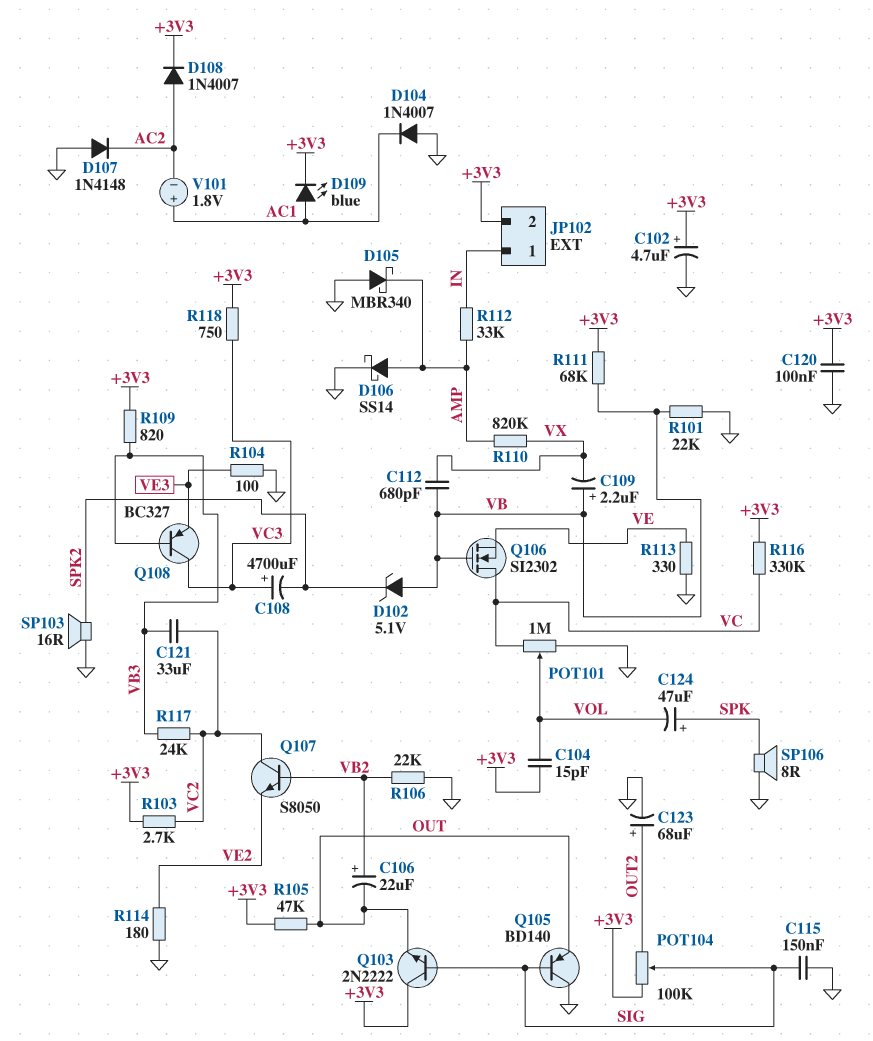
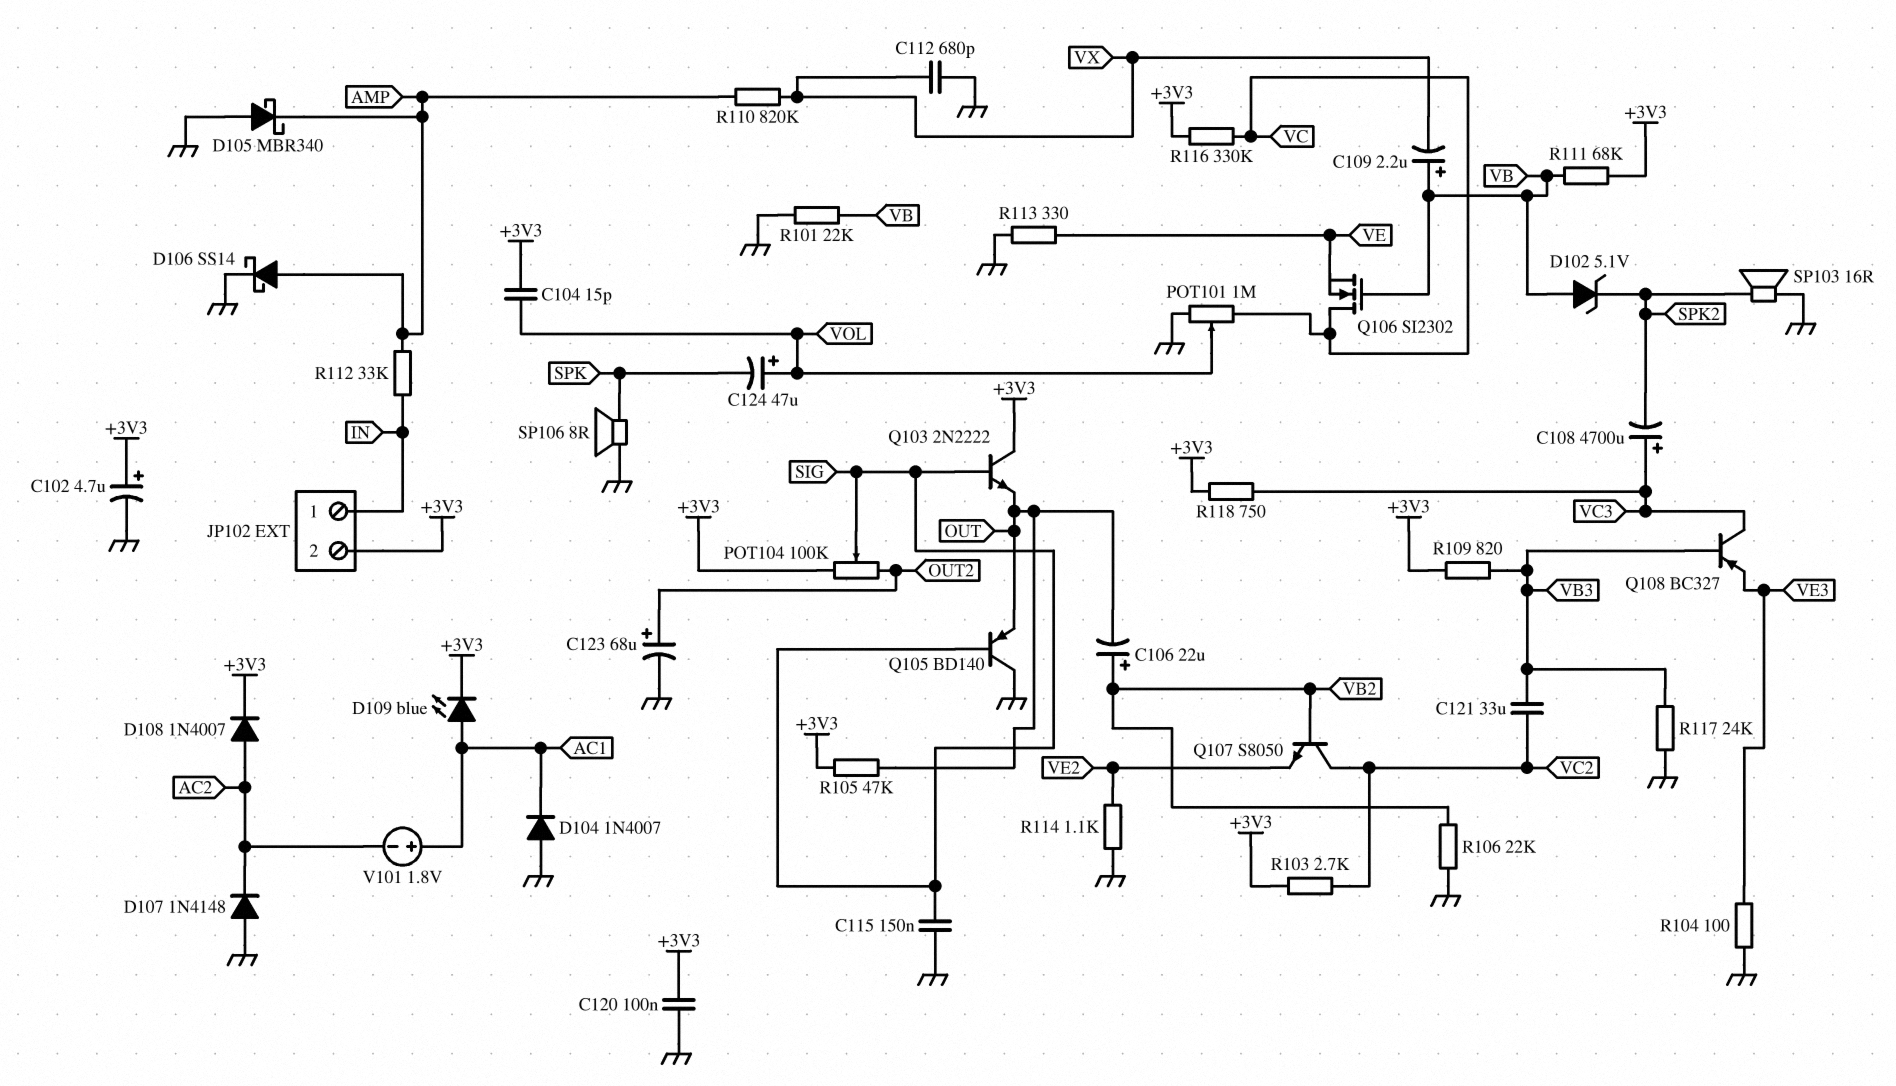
C112: 680pF (VB, VX) -> 680pF (GND, VX)
C124: 47uF (plus SPK, minus VOL) -> 47uF (plus VOL, minus SPK)
R114: 180 (GND, VE2) -> 1.1k (GND, VE2)
R117: 24k (VB3, VC2) -> 24k (GND, VB3)

